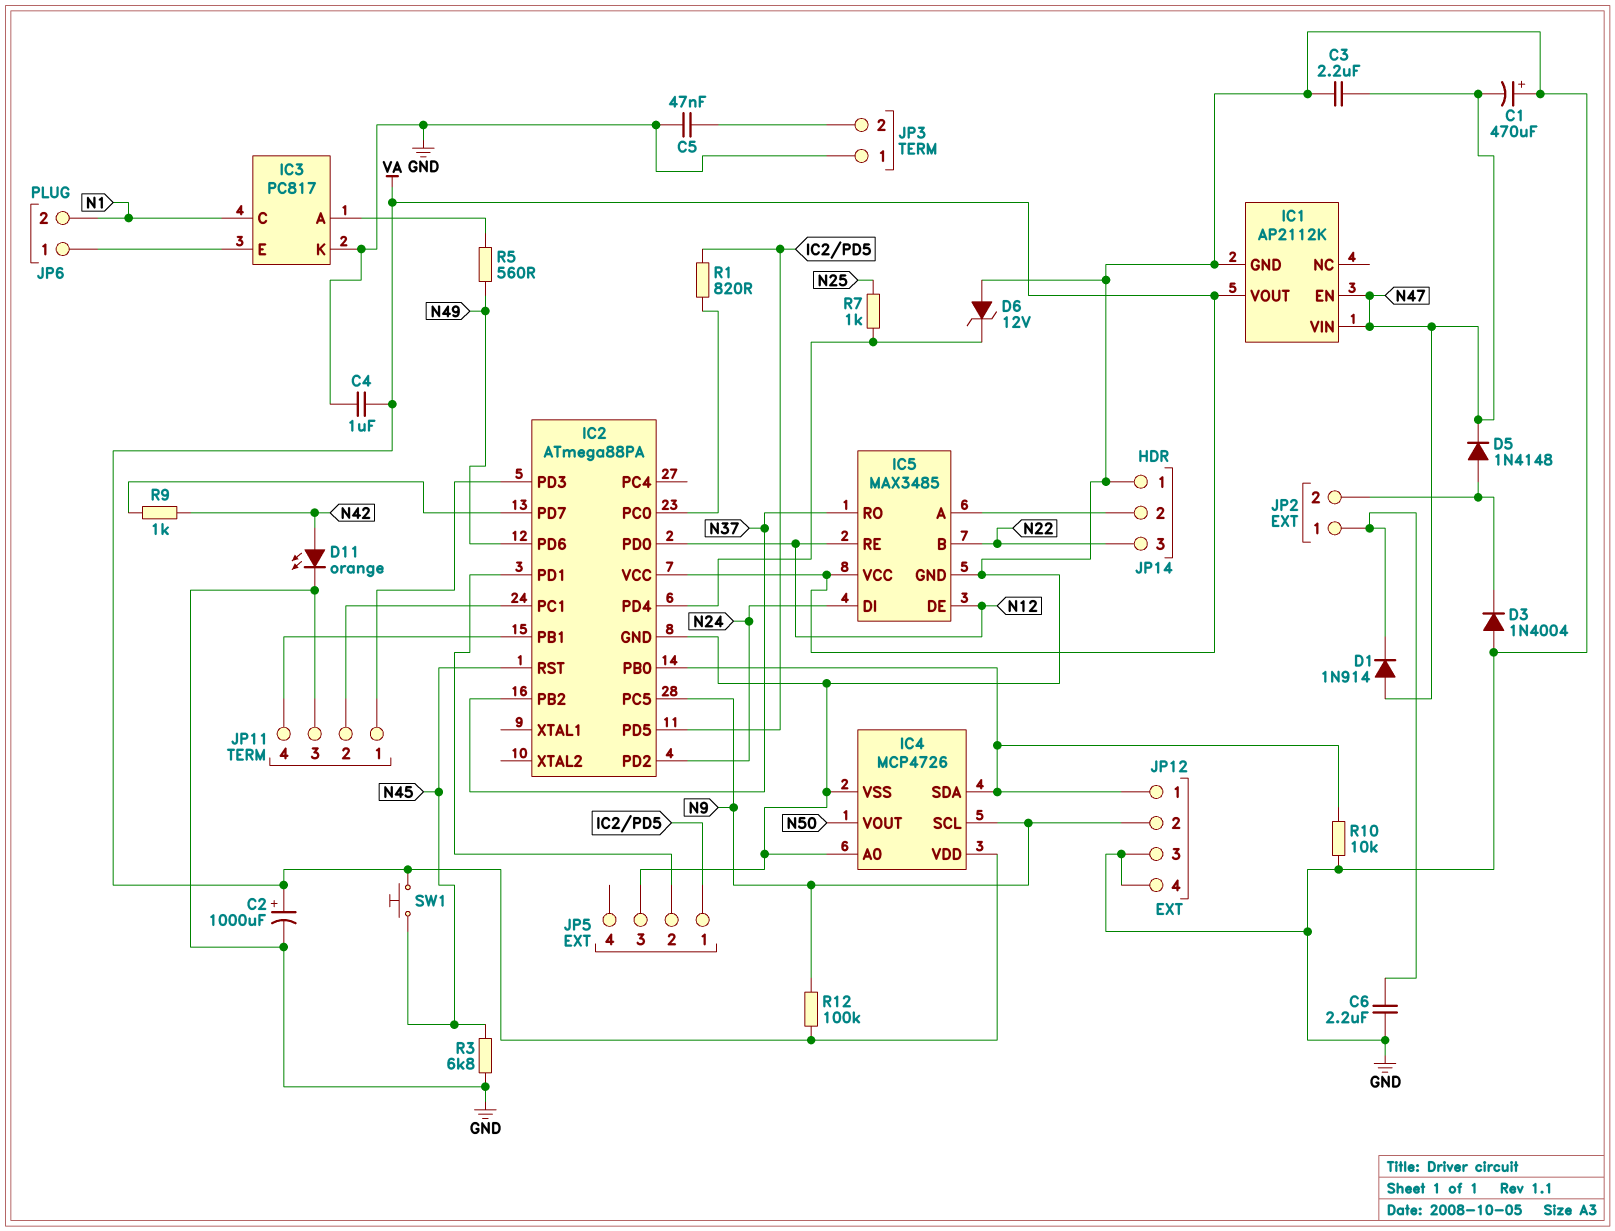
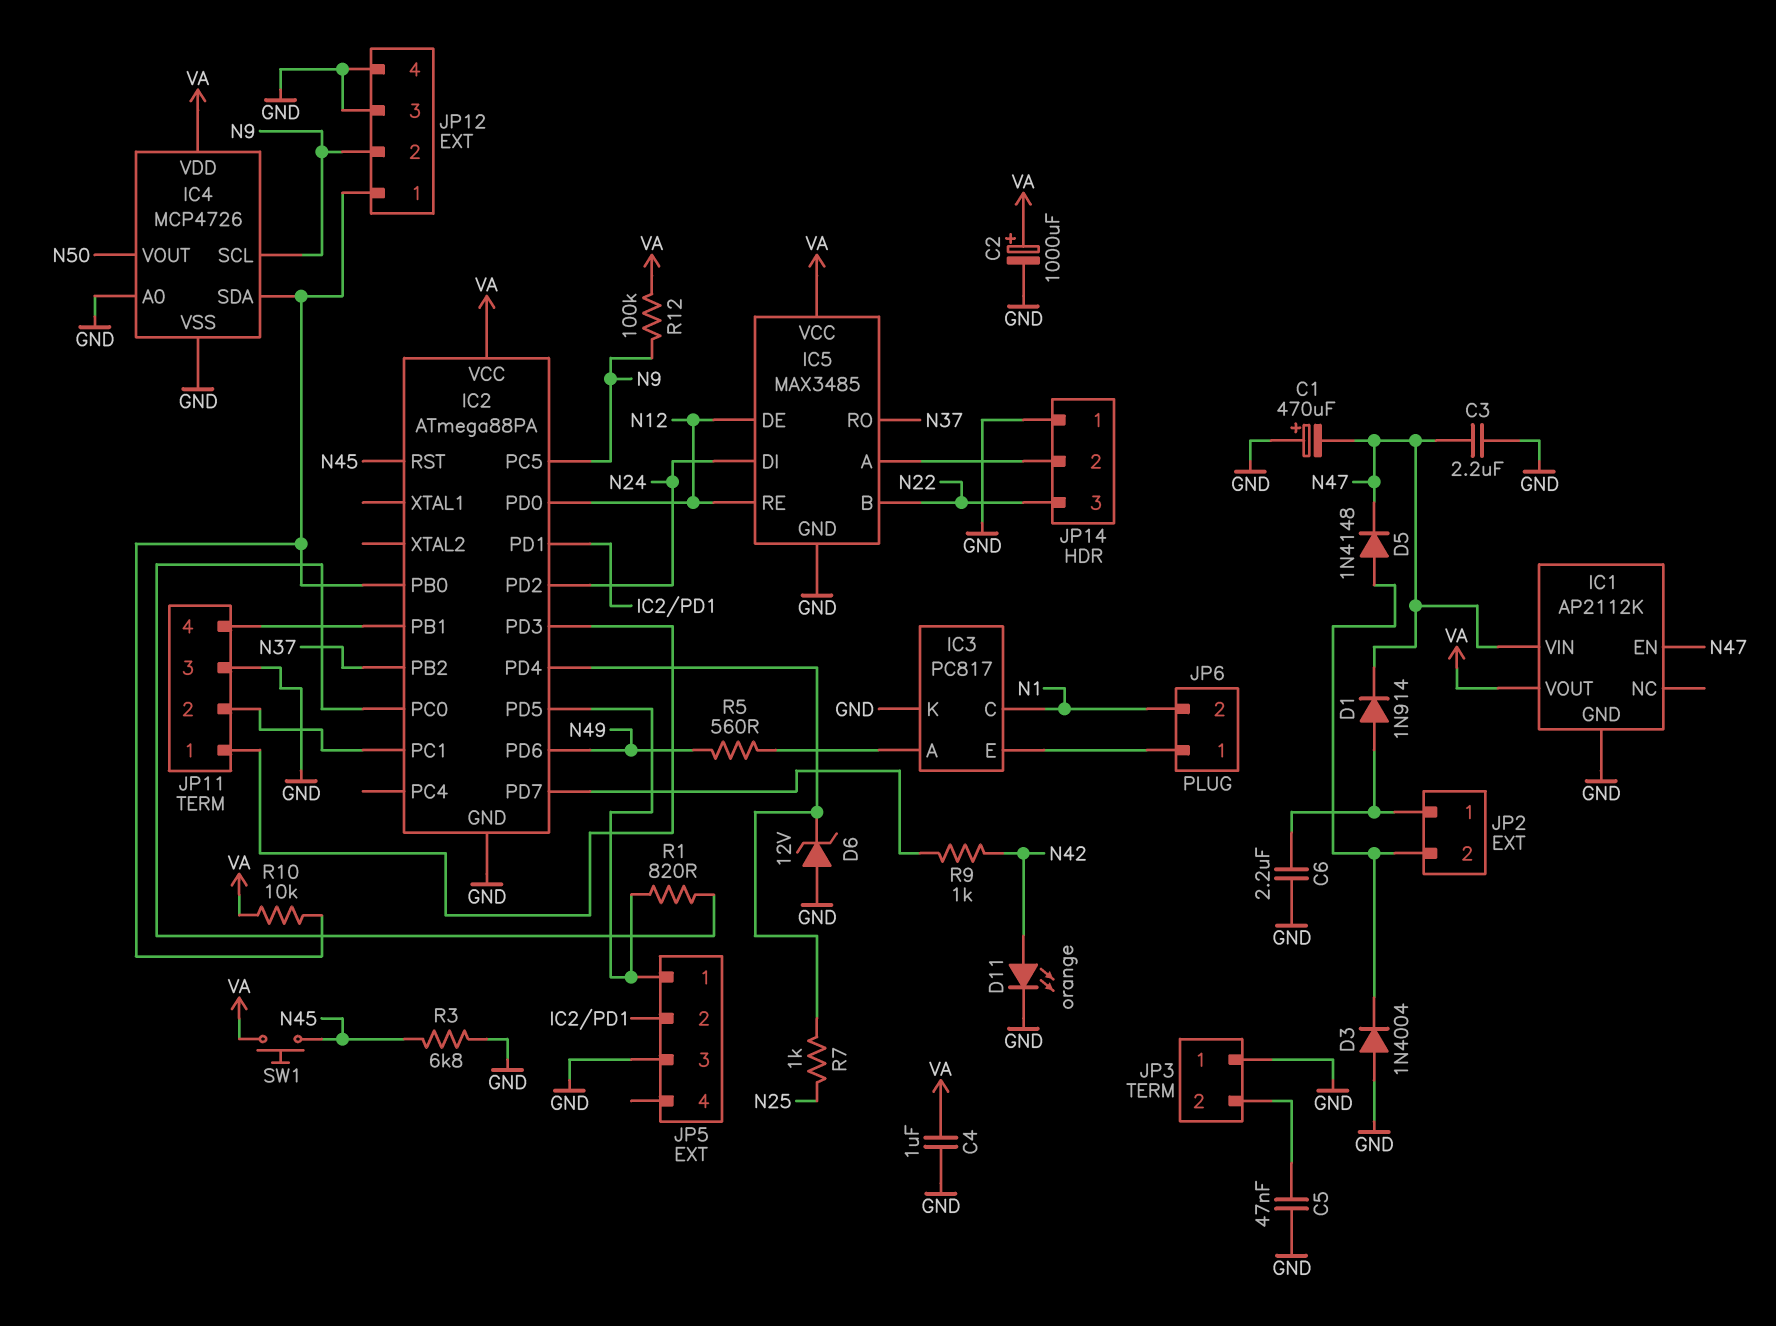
D1: diode 1N914 (A N47, K JP2/1) -> diode 1N914 (A JP2/1, K N47)
R10: 10k (GND, IC2/PB0) -> 10k (IC2/PB0, VA)

